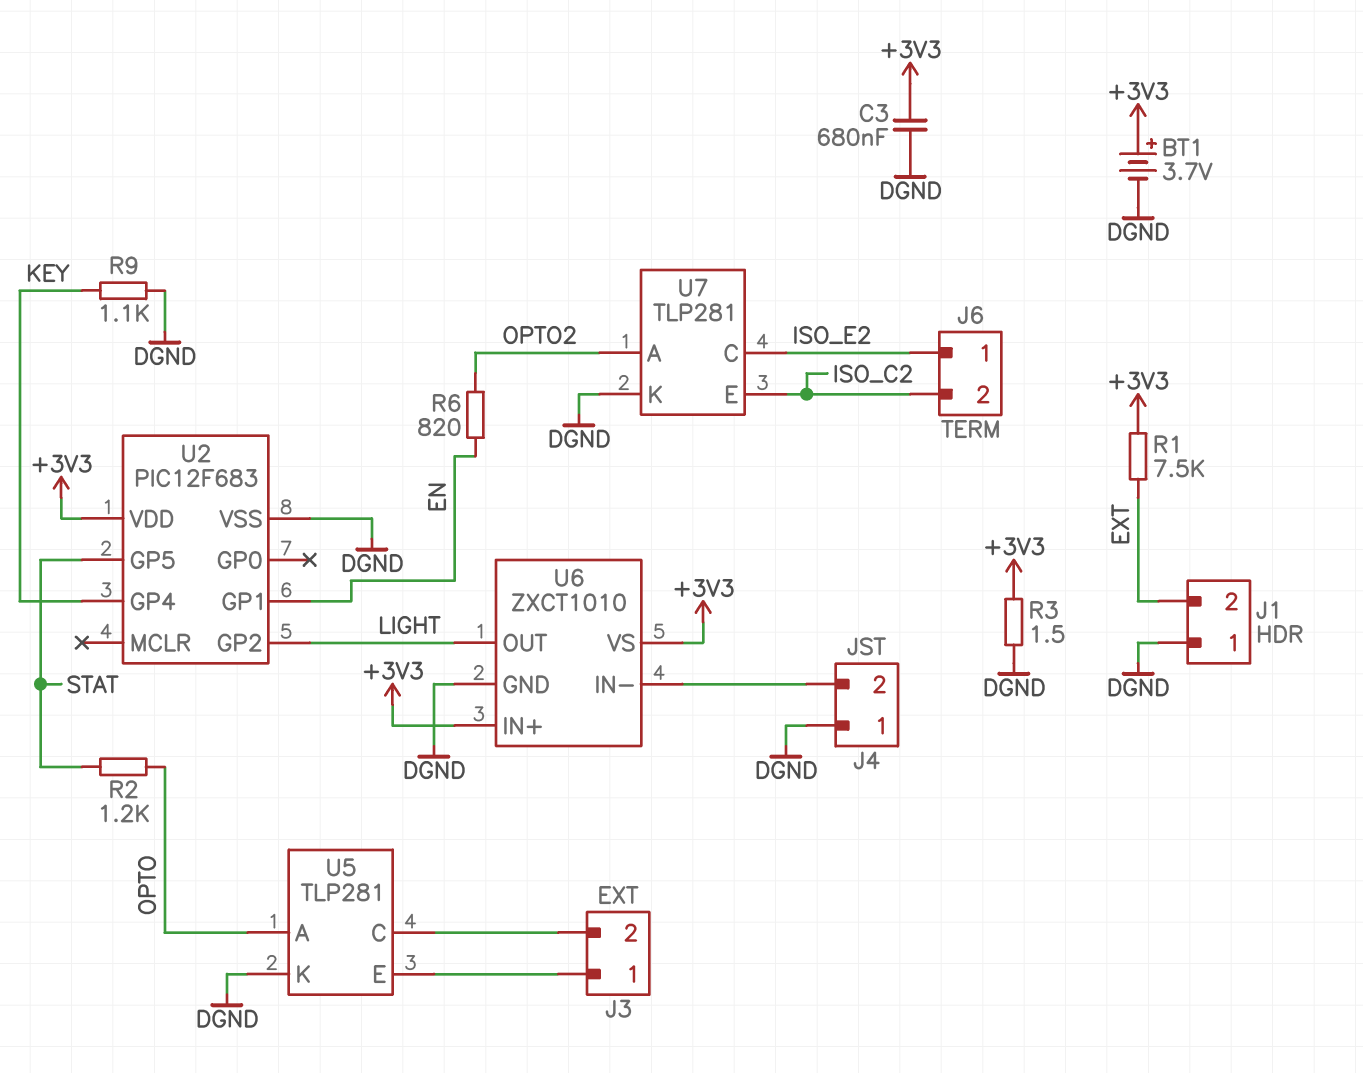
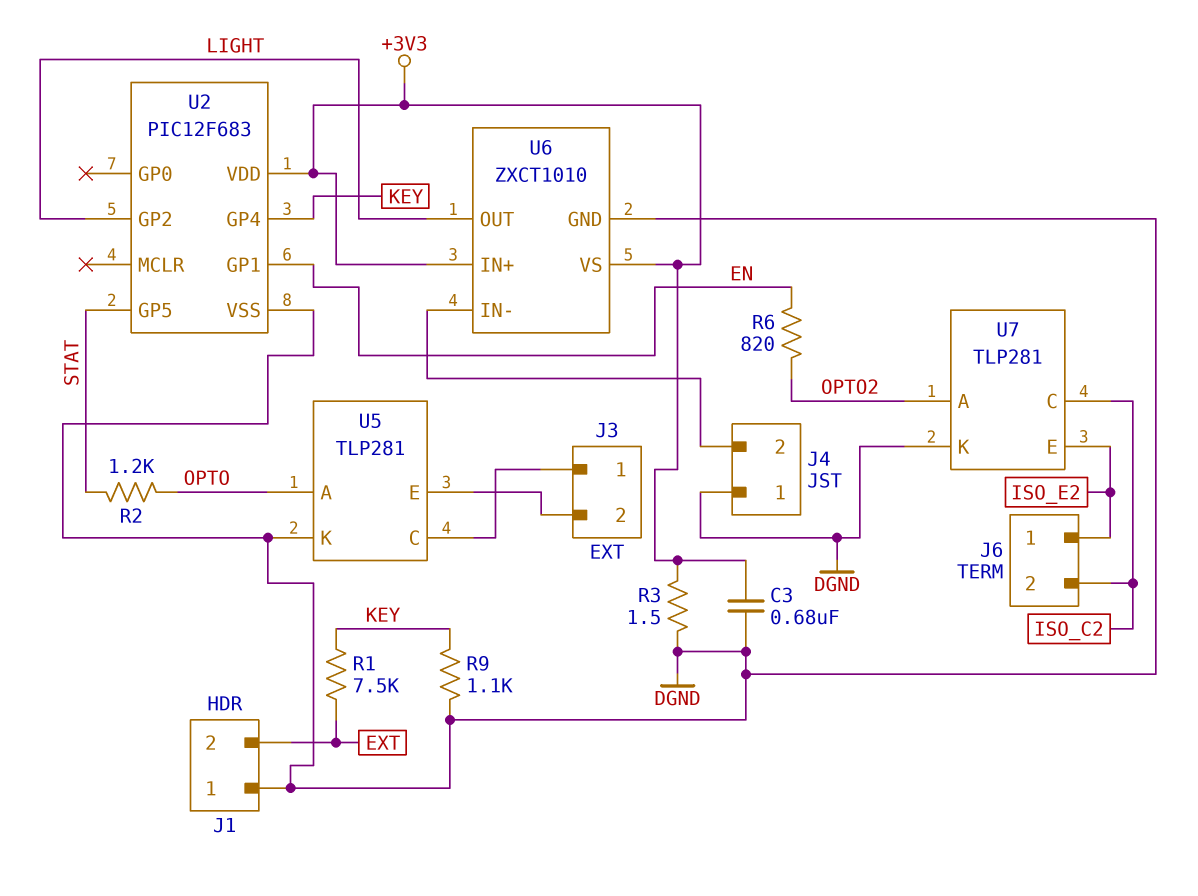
BT1: 3.7V (plus +3V3, minus DGND) -> none
R1: 7.5k (+3V3, EXT) -> 7.5k (EXT, KEY)
U5 pin C: J3/2 -> J3/1
U5 pin E: J3/1 -> J3/2
U7 pin C: ISO_E2 -> ISO_C2
U7 pin E: ISO_C2 -> ISO_E2

